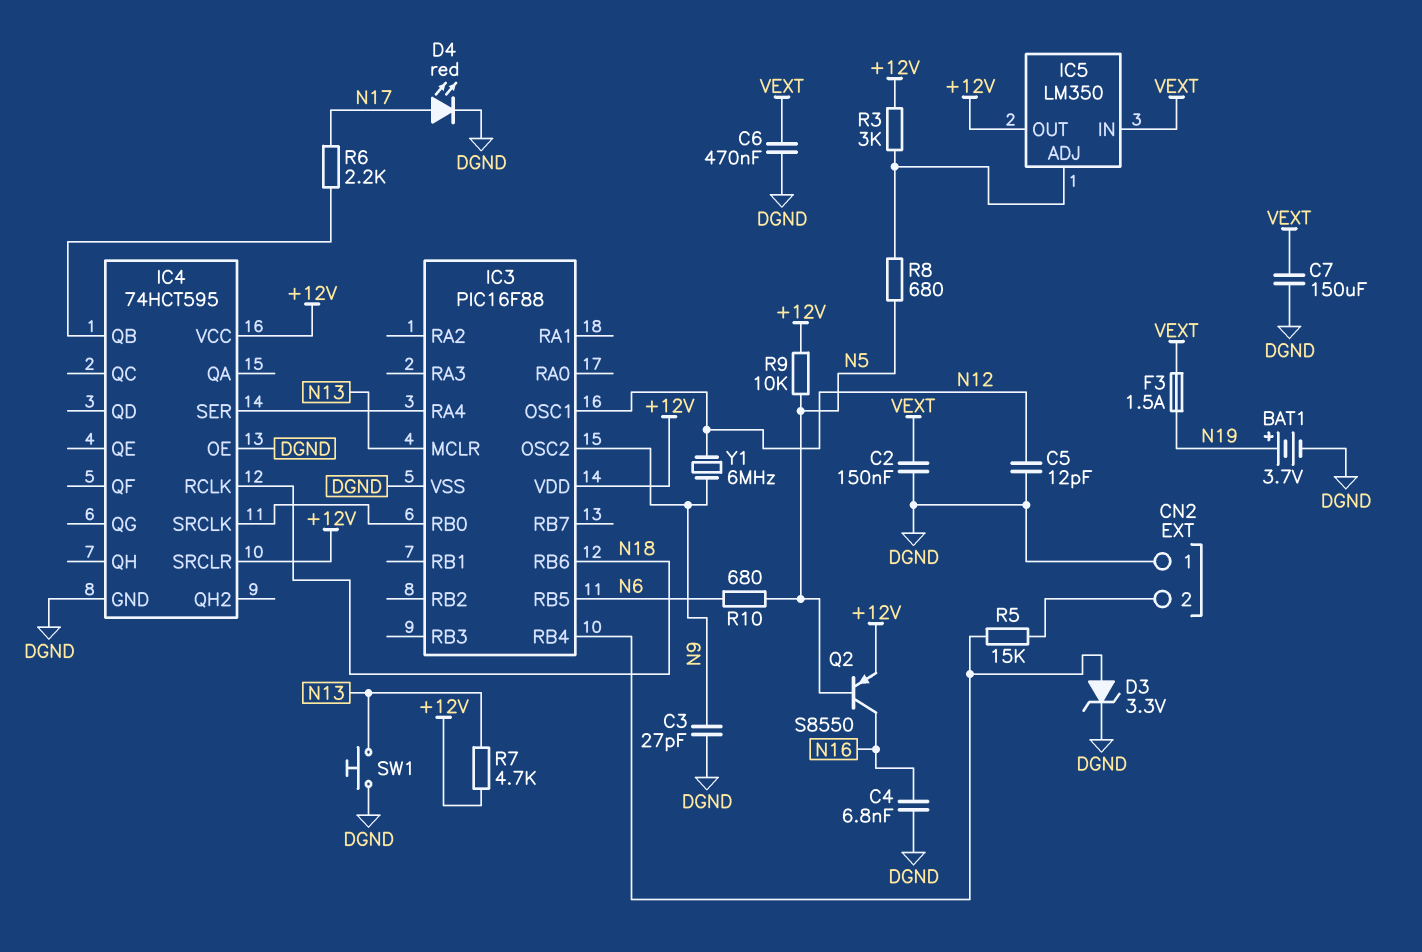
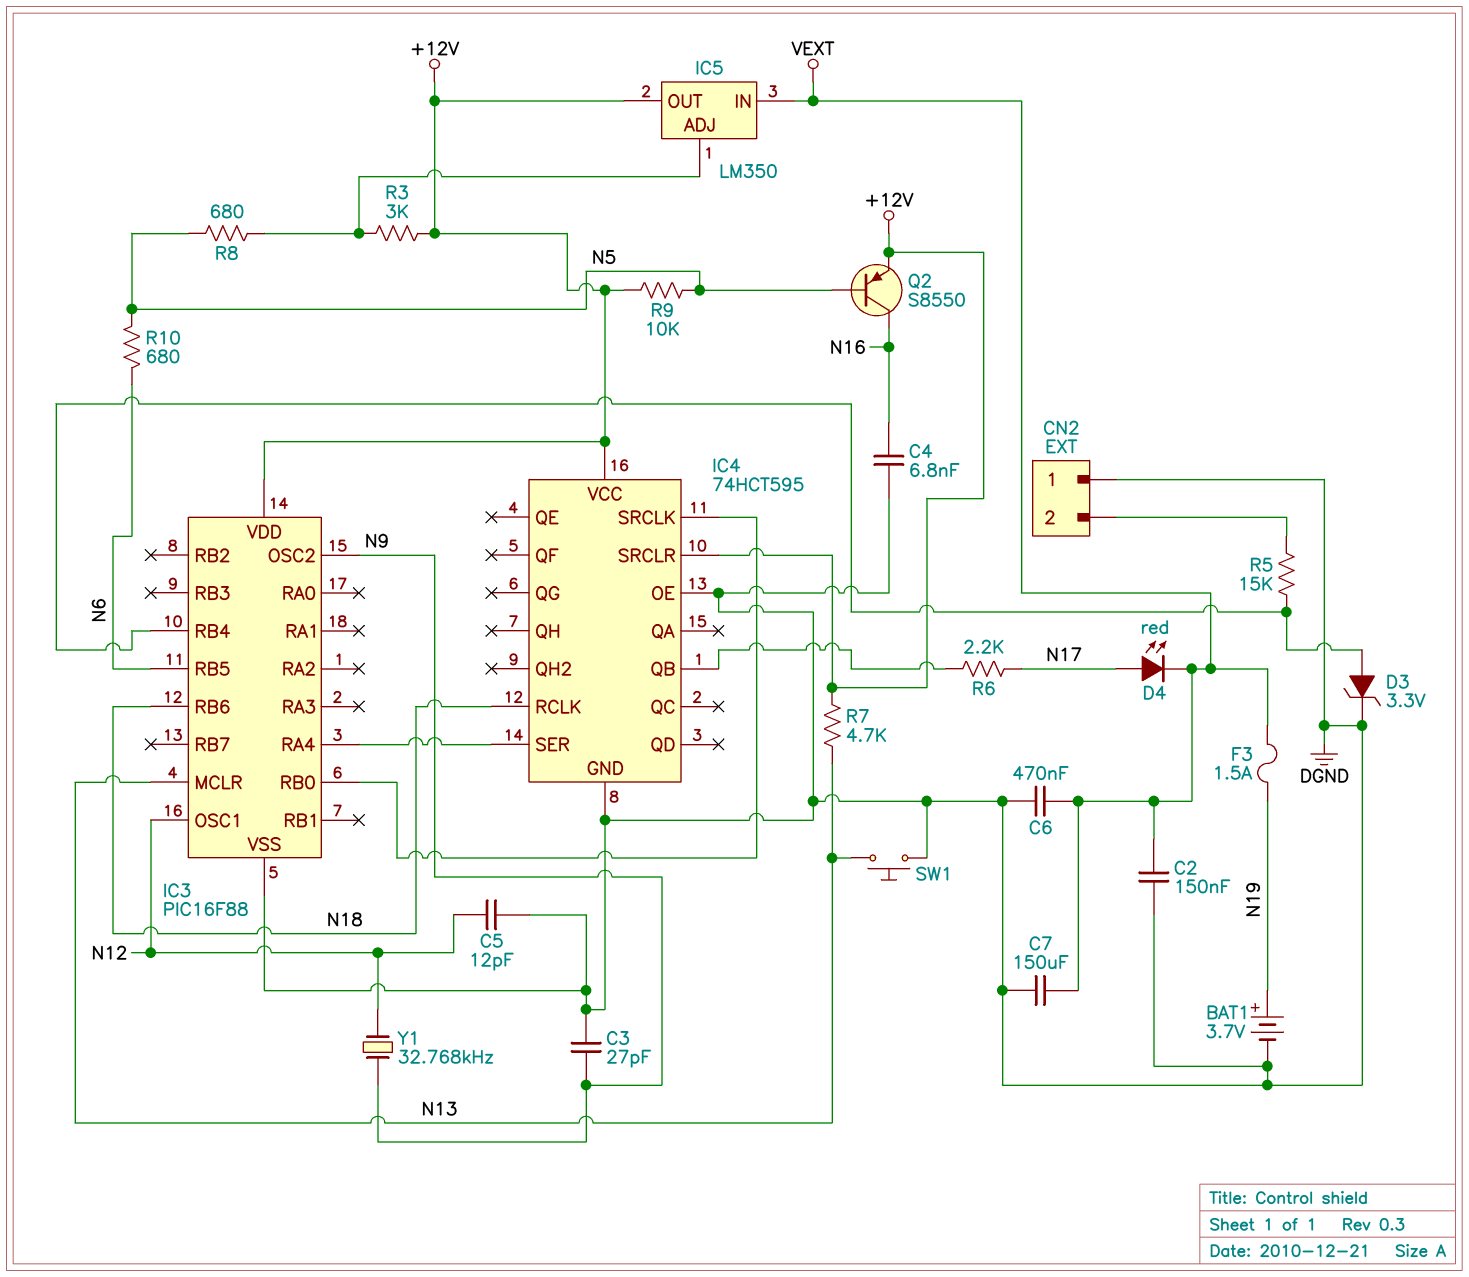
D4: LED red (A N17, K DGND) -> LED red (A N17, K VEXT)
Y1: 6MHz (N9, N12) -> 32.768kHz (N9, N12)

